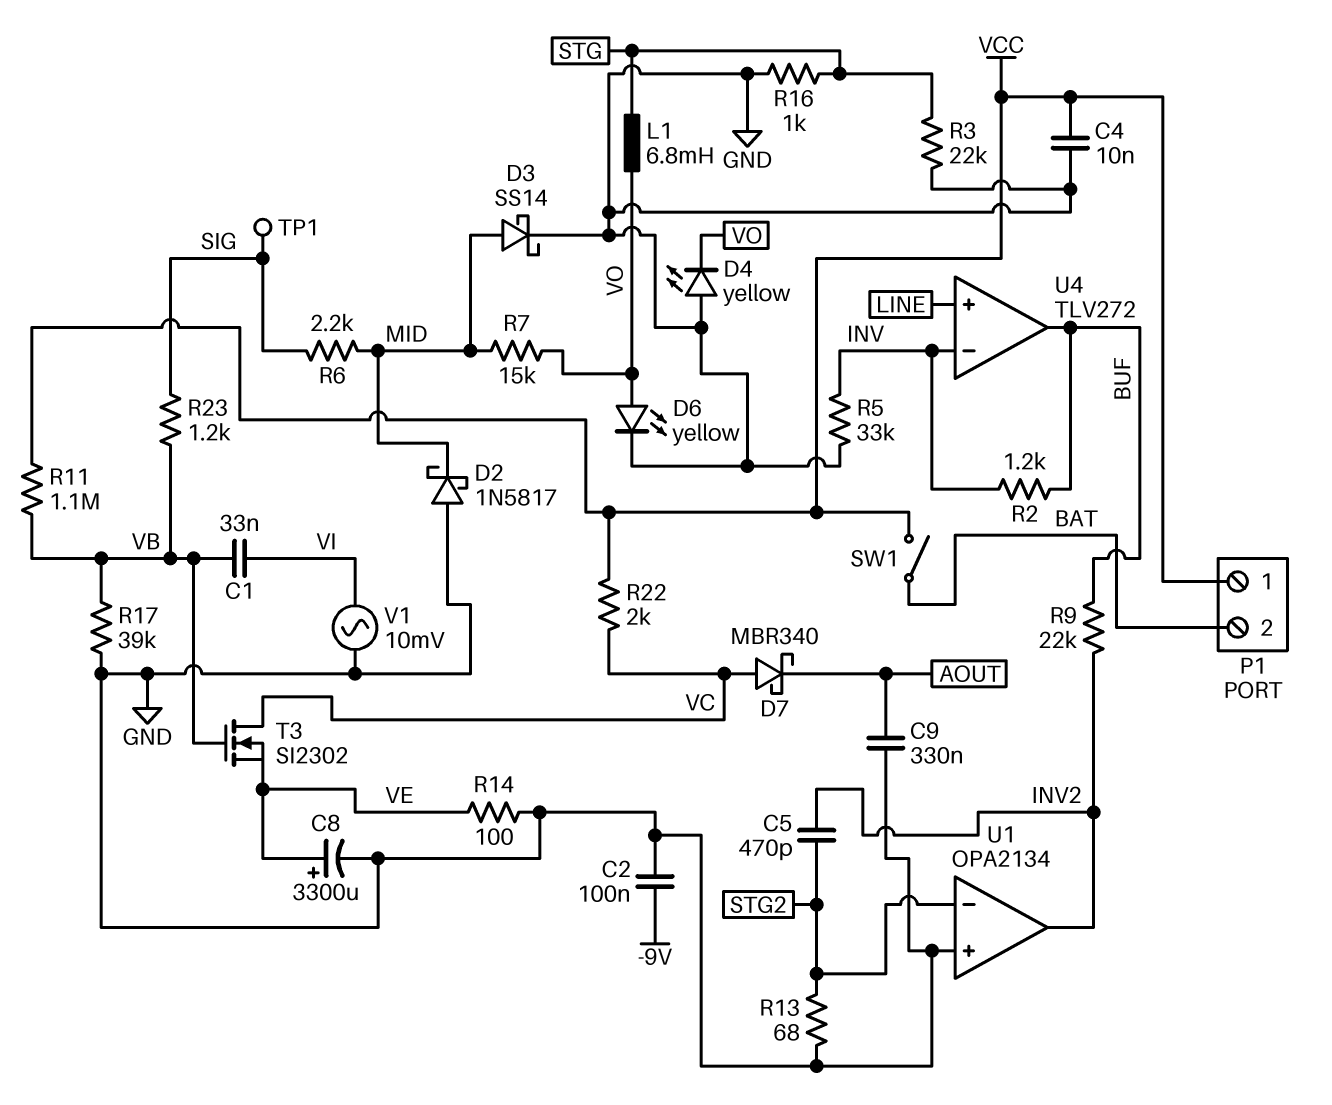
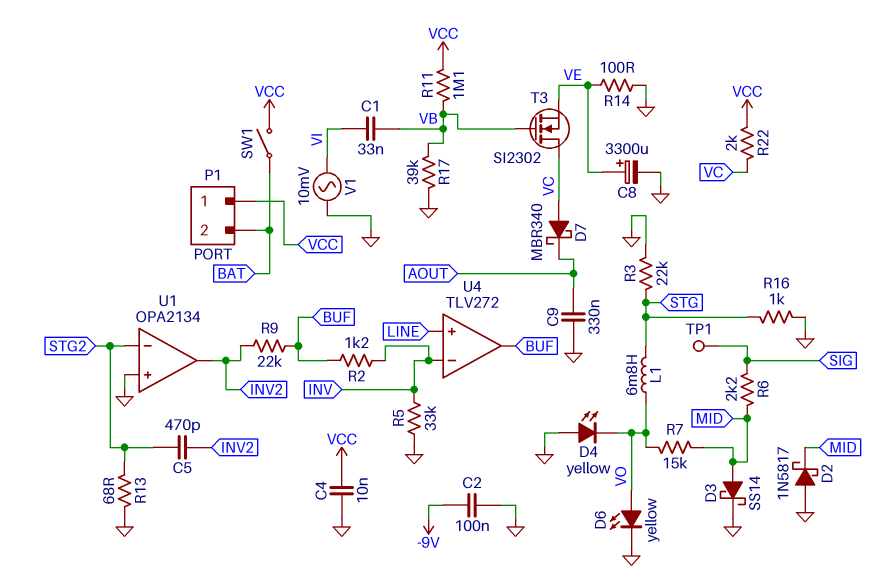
R23: 1.2k (SIG, VB) -> none

